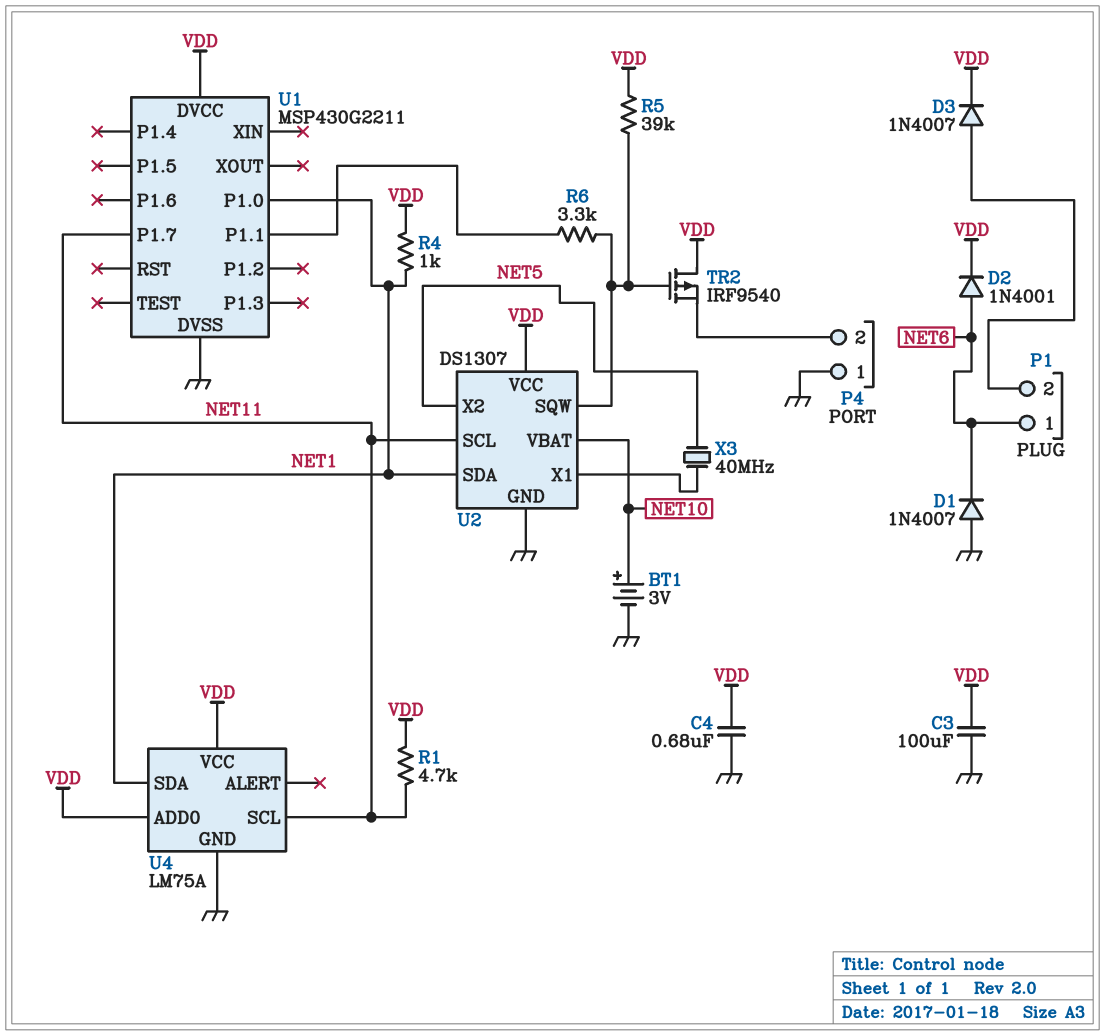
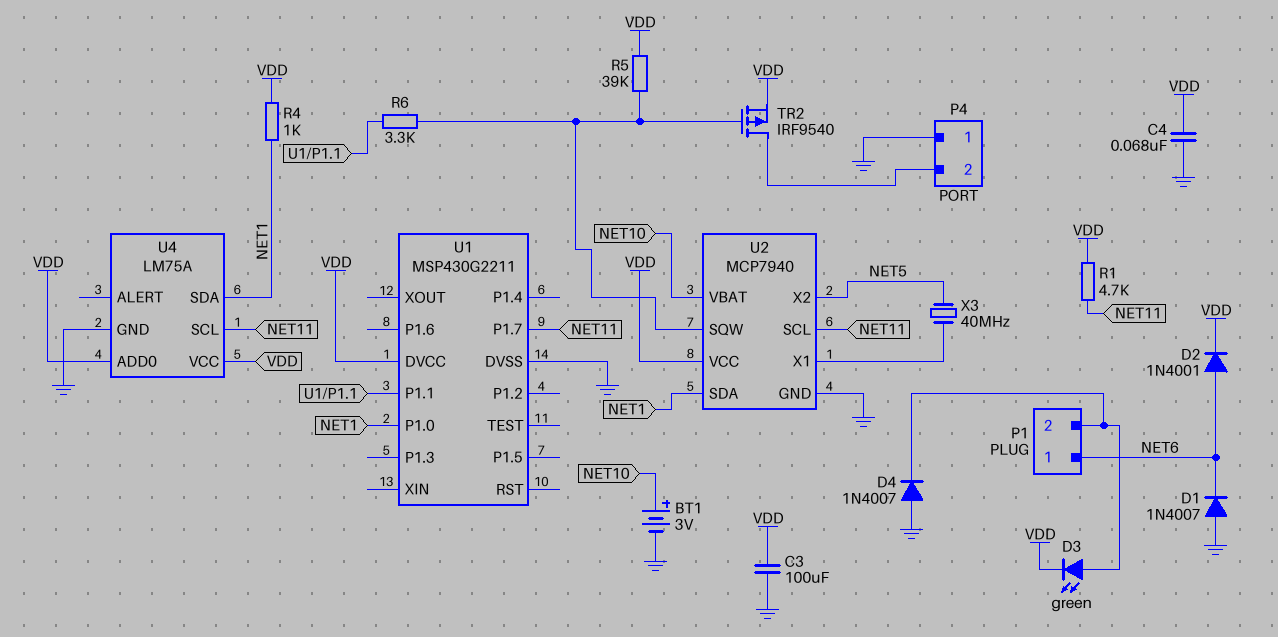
C4: 680nF (GND, VDD) -> 68nF (GND, VDD)
D3: diode 1N4007 (A P1/2, K VDD) -> LED green (A P1/2, K VDD)
D4: none -> diode 1N4007 (A GND, K P1/2)
TR2: PMOS IRF9540 (G U2/SQW, D VDD, S P4/2) -> PMOS IRF9540 (G U2/SQW, D P4/2, S VDD)
U2: DS1307 -> MCP7940

